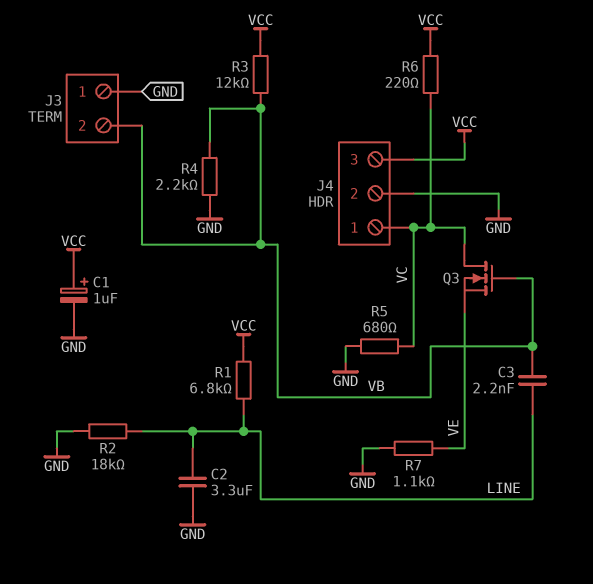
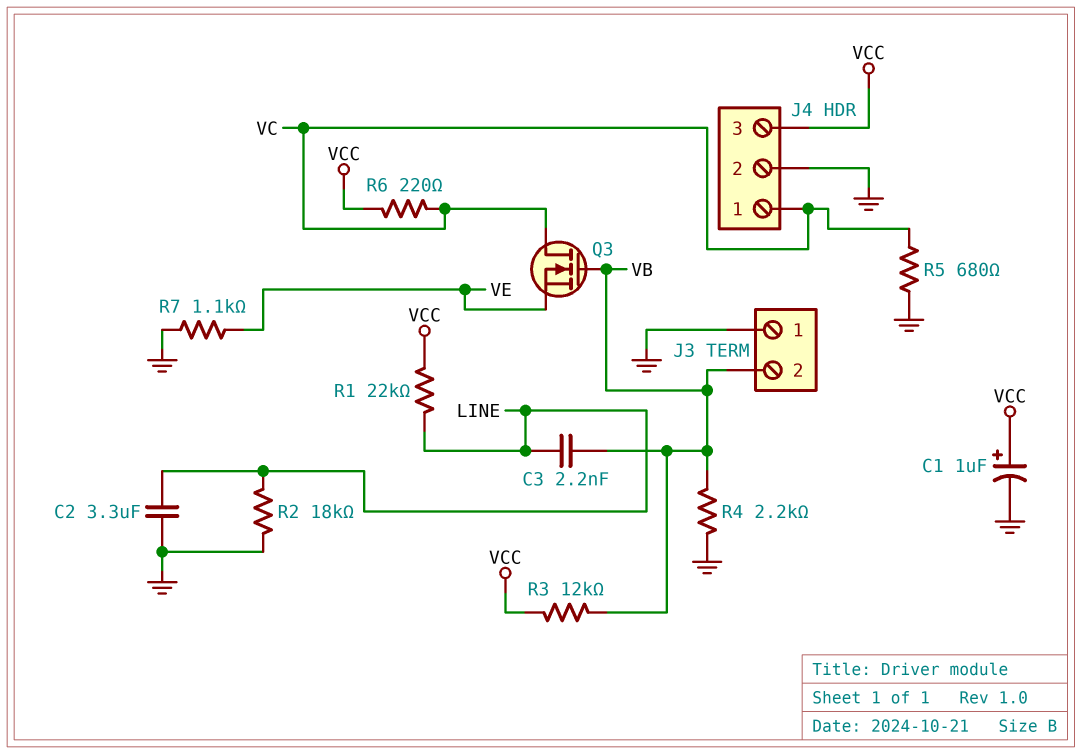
R1: 6.8k (LINE, VCC) -> 22k (LINE, VCC)

